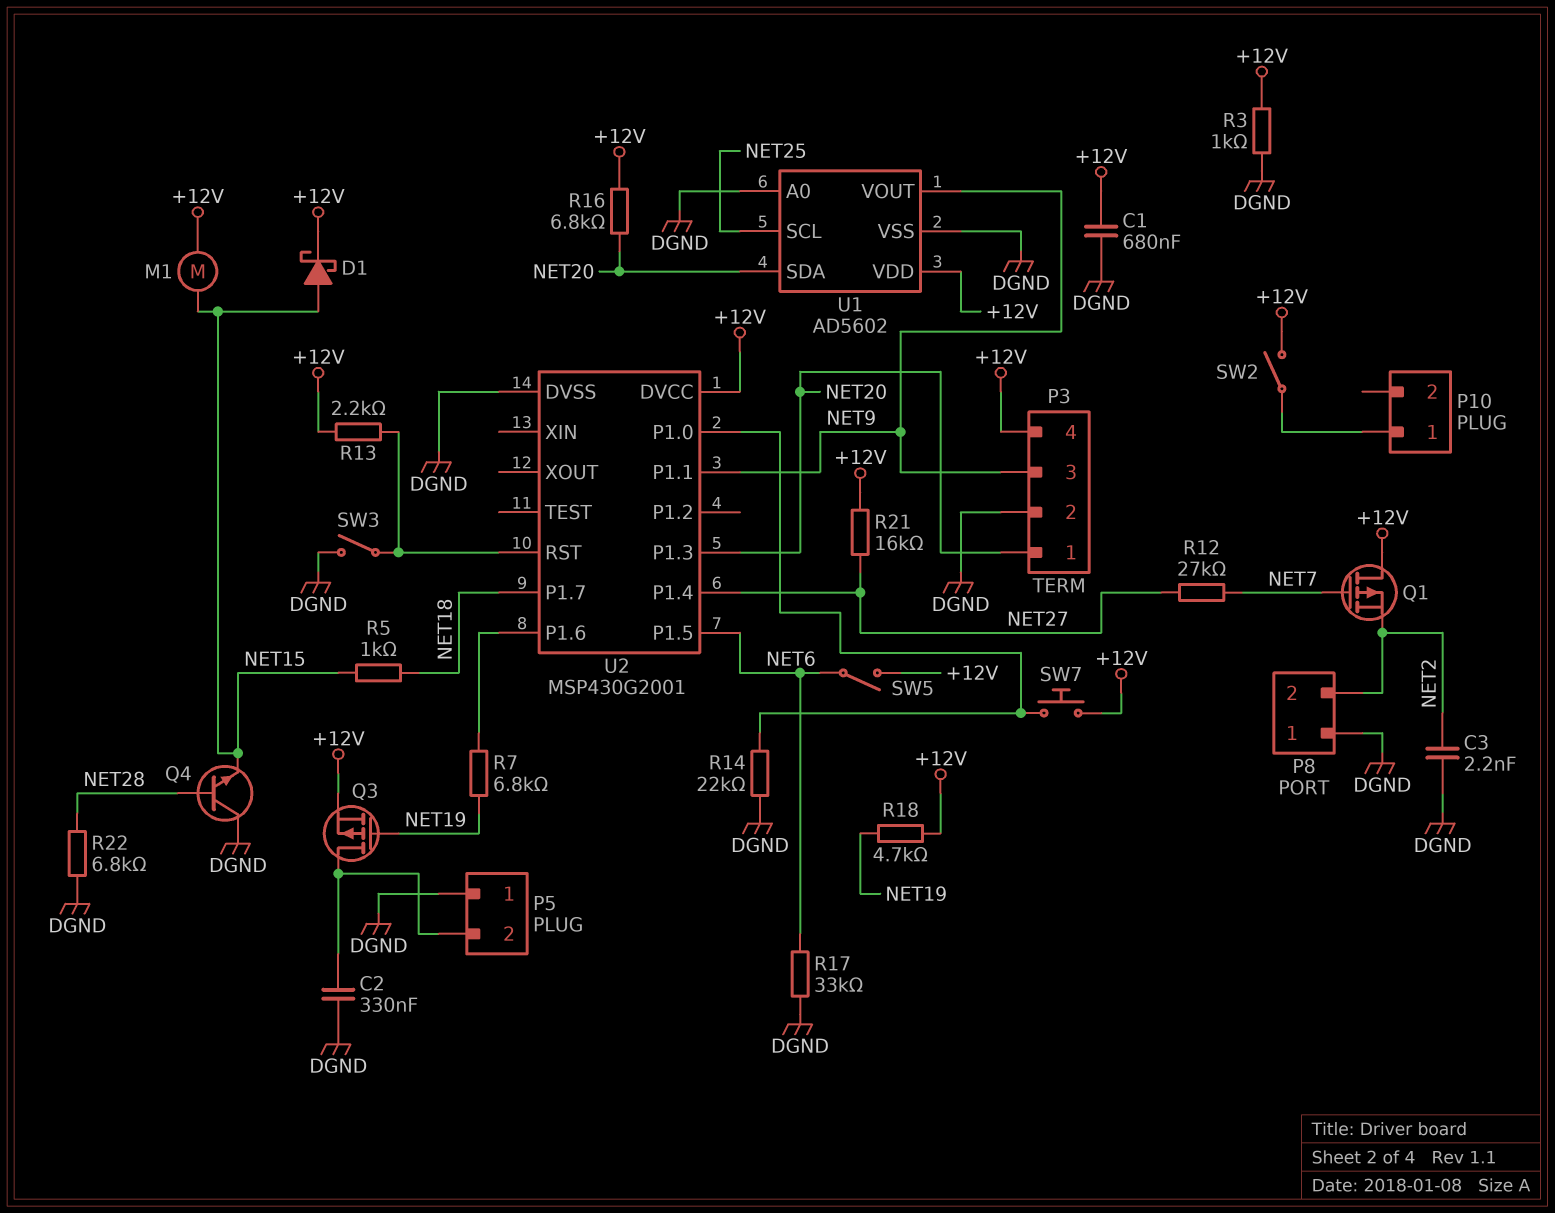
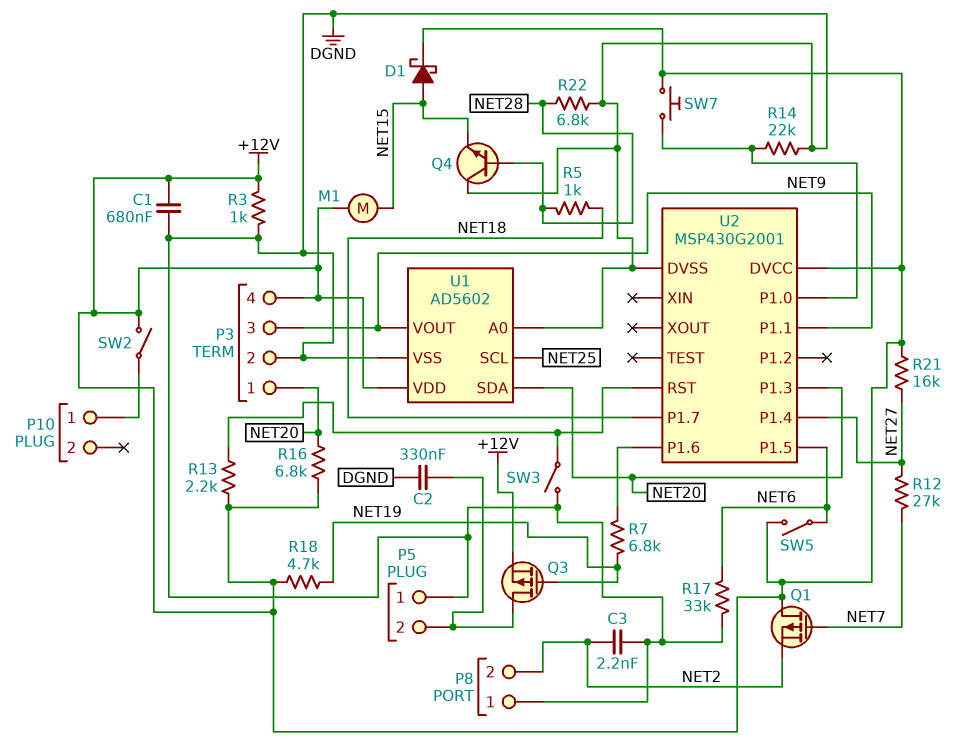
R5: 1k (NET15, NET18) -> 1k (NET18, NET28)

